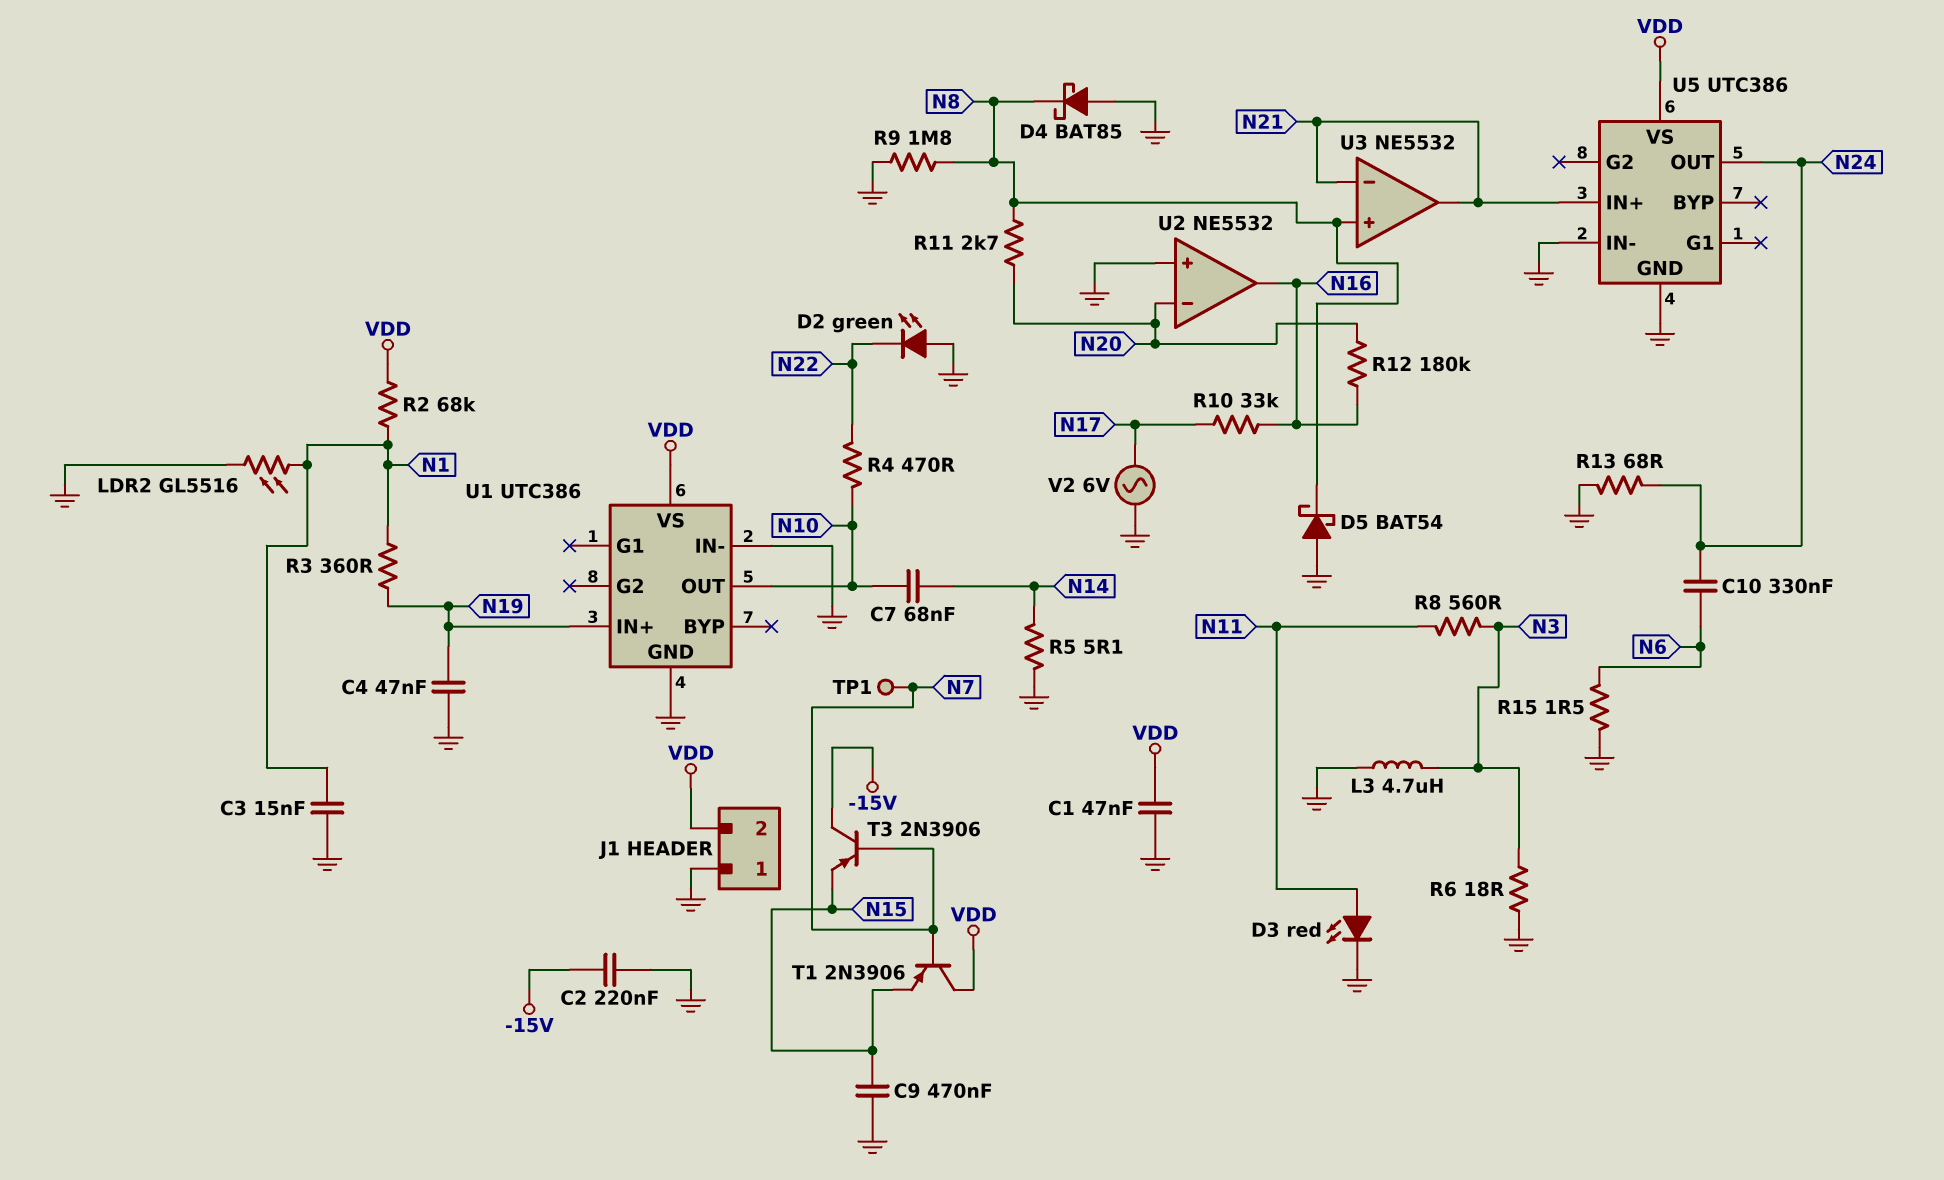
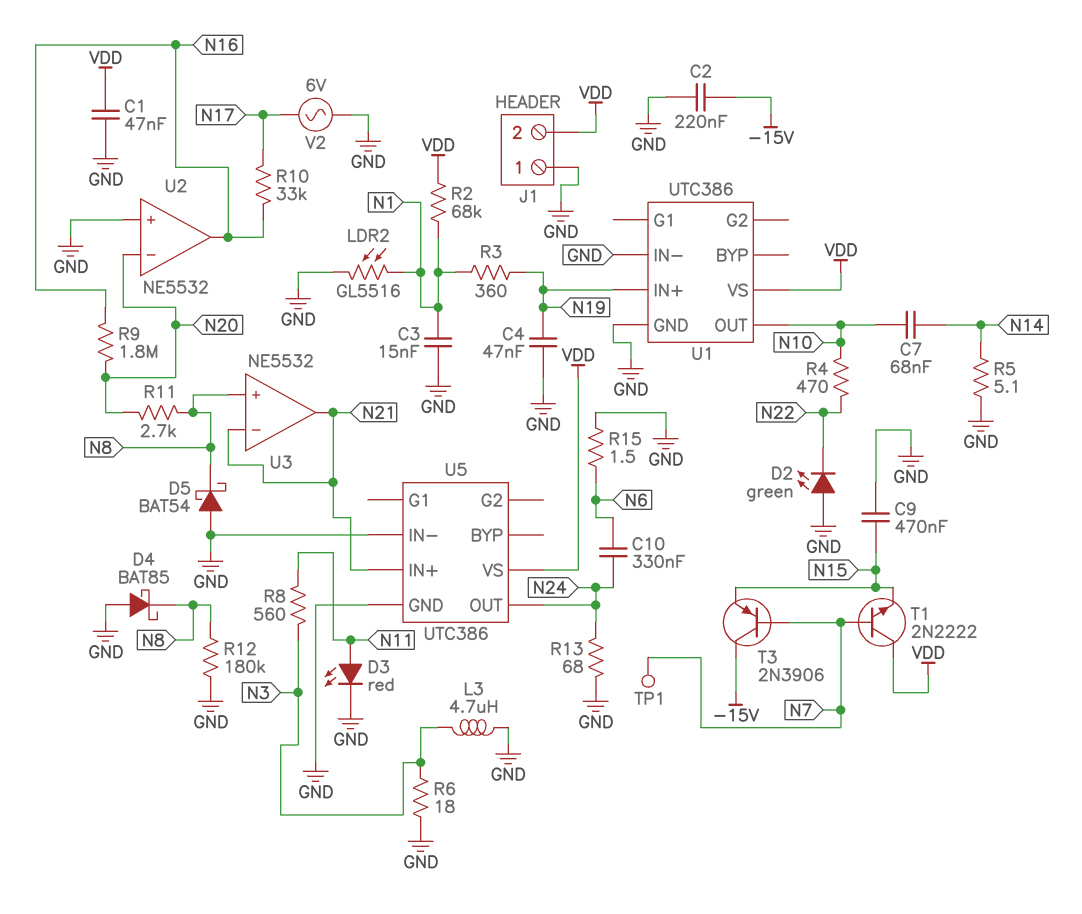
R9: 1.8M (GND, N8) -> 1.8M (N16, N20)
R12: 180k (N16, N20) -> 180k (GND, N8)
T1: PNP 2N3906 (B N7, C VDD, E N15) -> NPN 2N2222 (B N7, C VDD, E N15)

